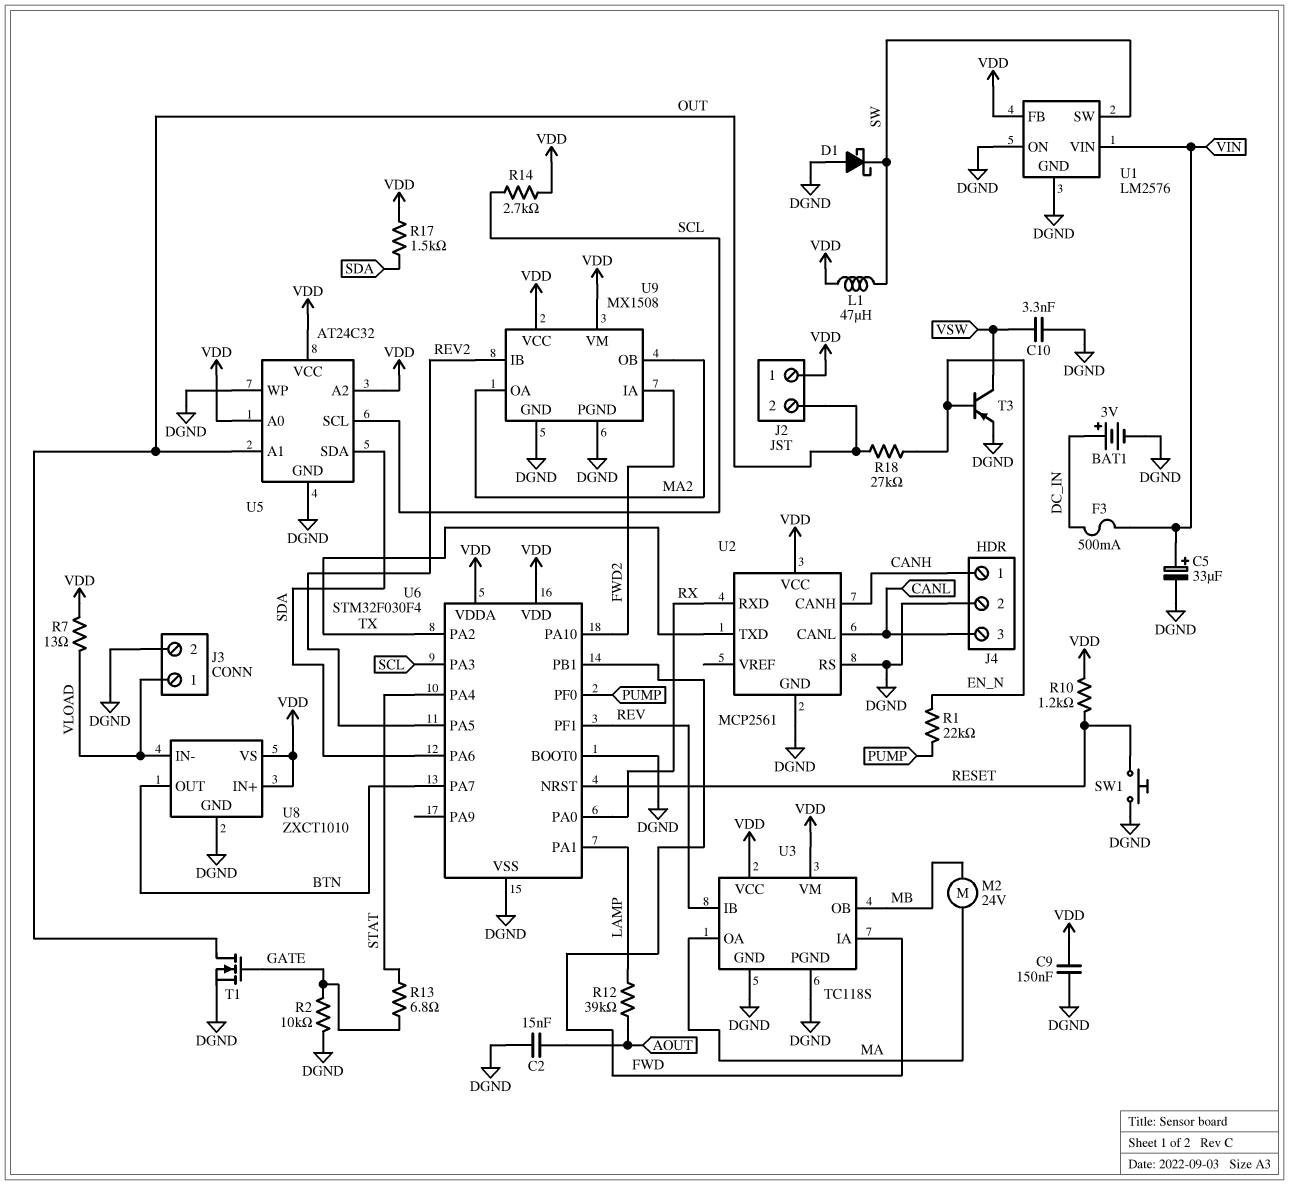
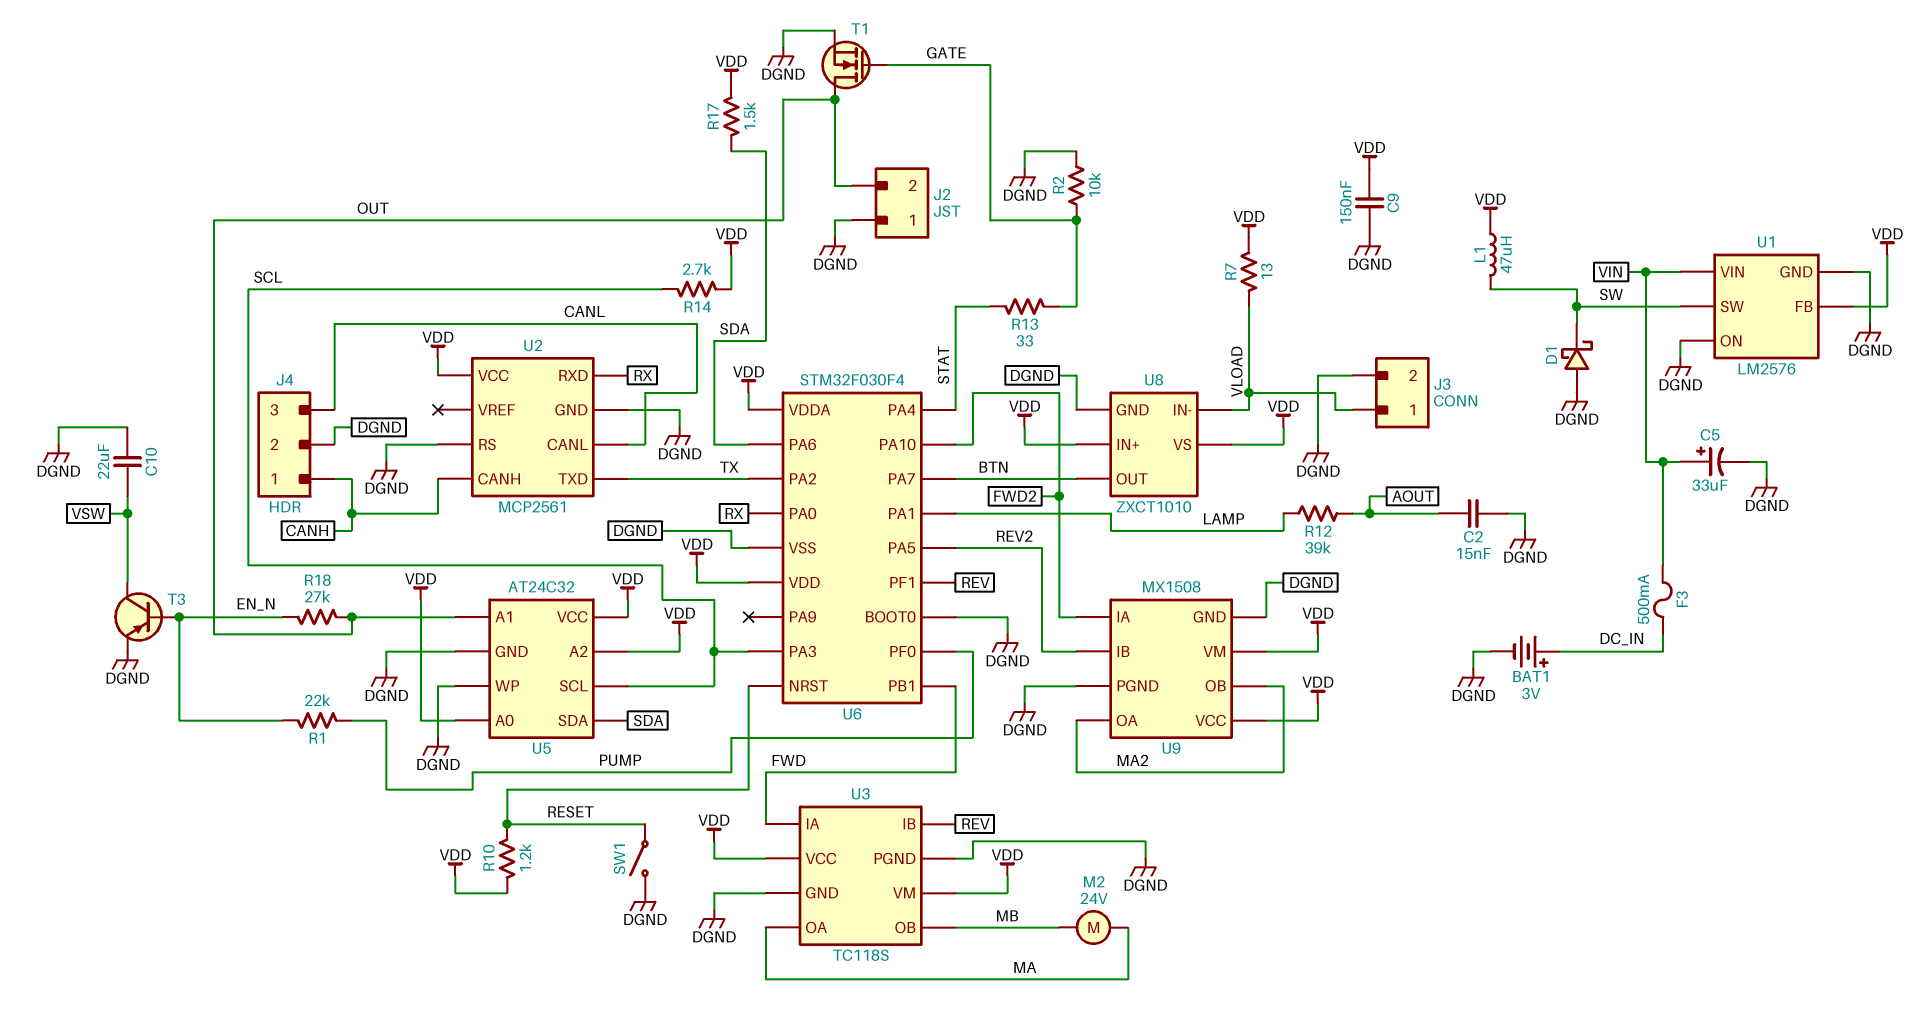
C10: 3.3nF (DGND, VSW) -> 22uF (DGND, VSW)
J2 pin 1: VDD -> DGND
R13: 6.8 (GATE, STAT) -> 33 (GATE, STAT)
SW1: button (DGND, RESET) -> switch (DGND, RESET)

